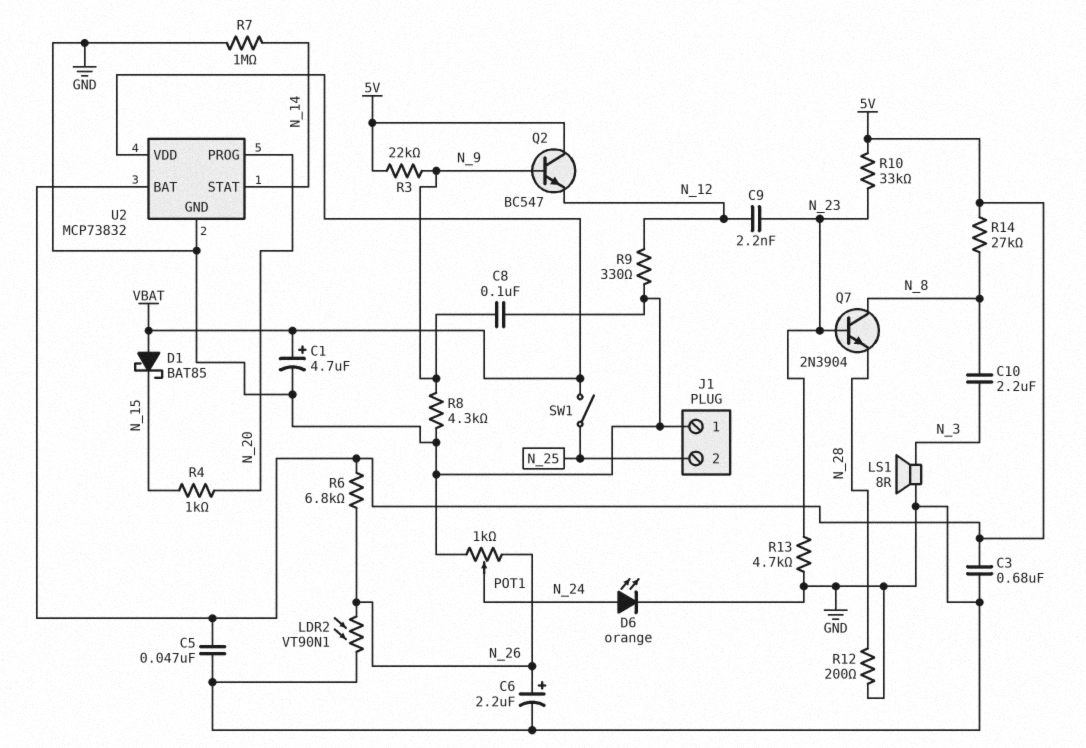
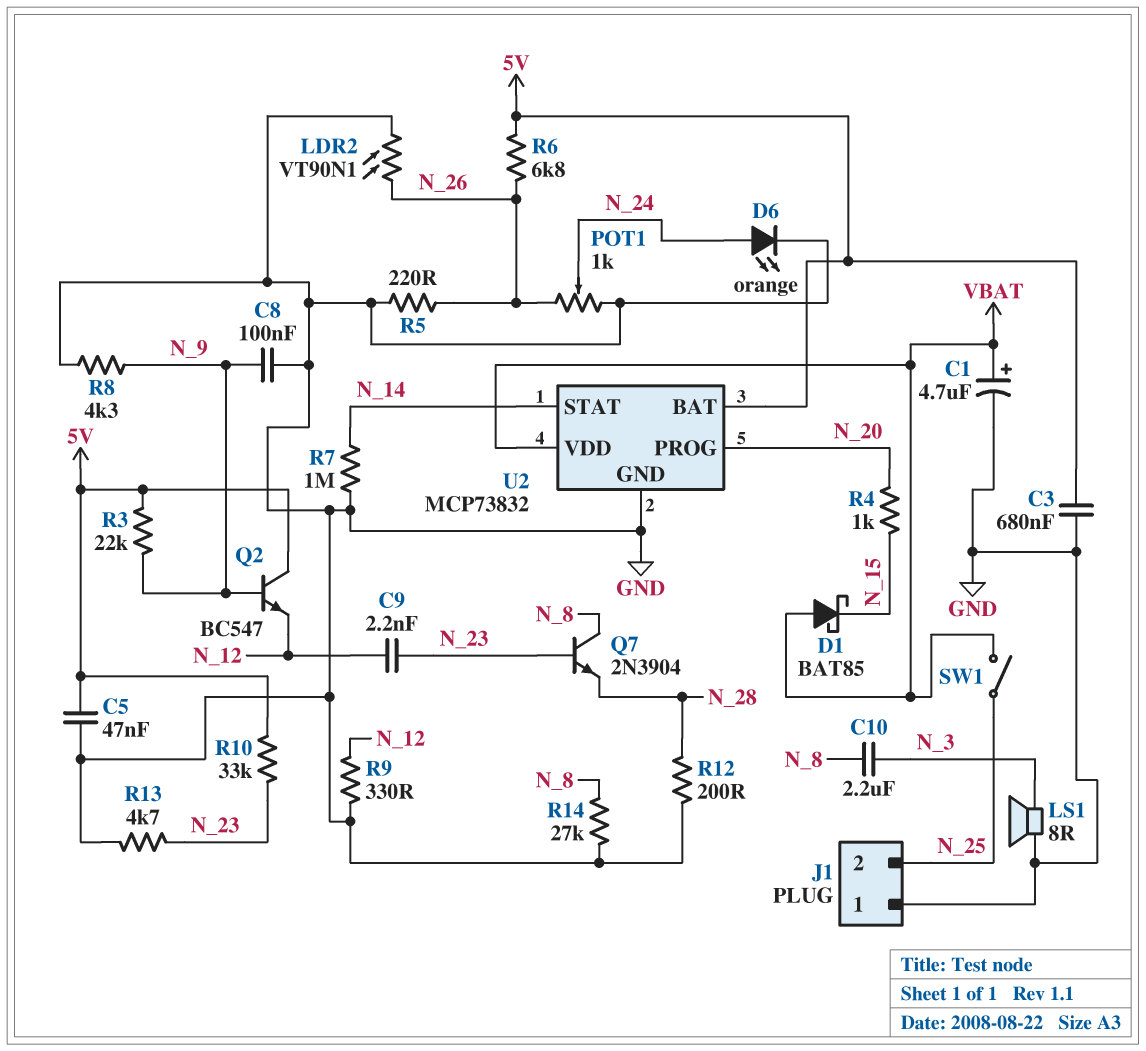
C6: 2.2uF (plus N_26, minus GND) -> none
R5: none -> 220 (GND, N_26)
R14: 27k (5V, N_8) -> 27k (GND, N_8)

